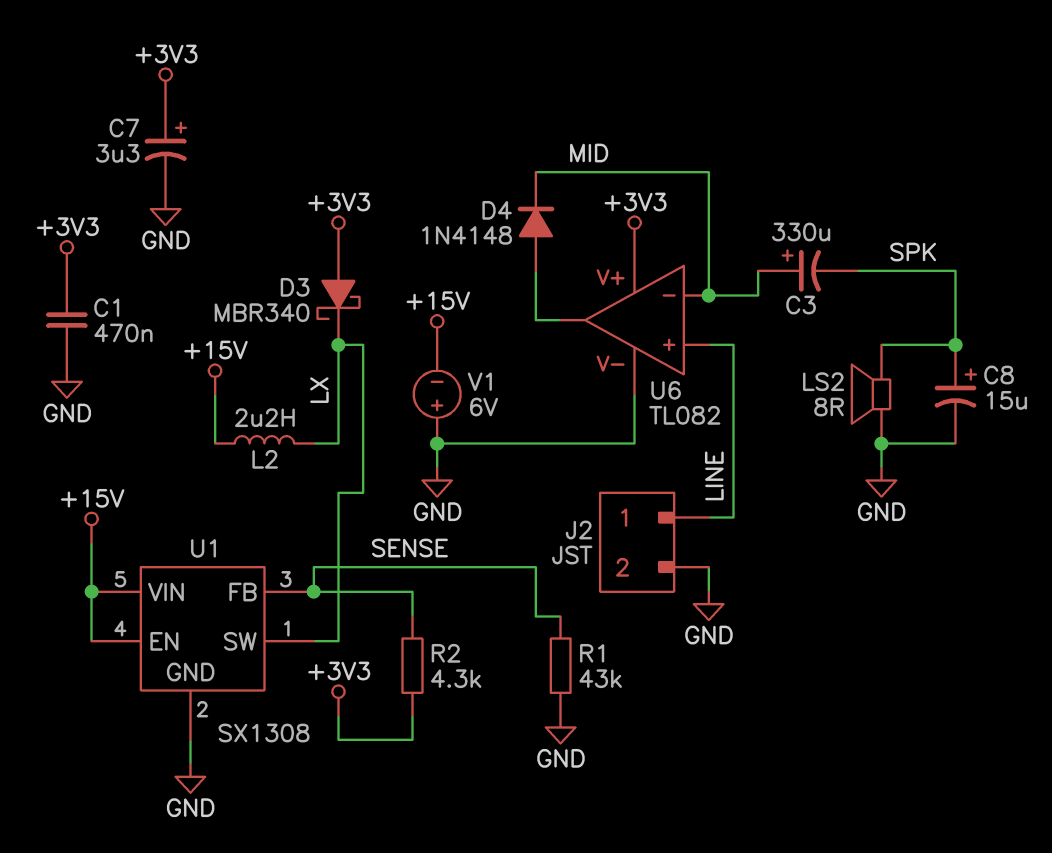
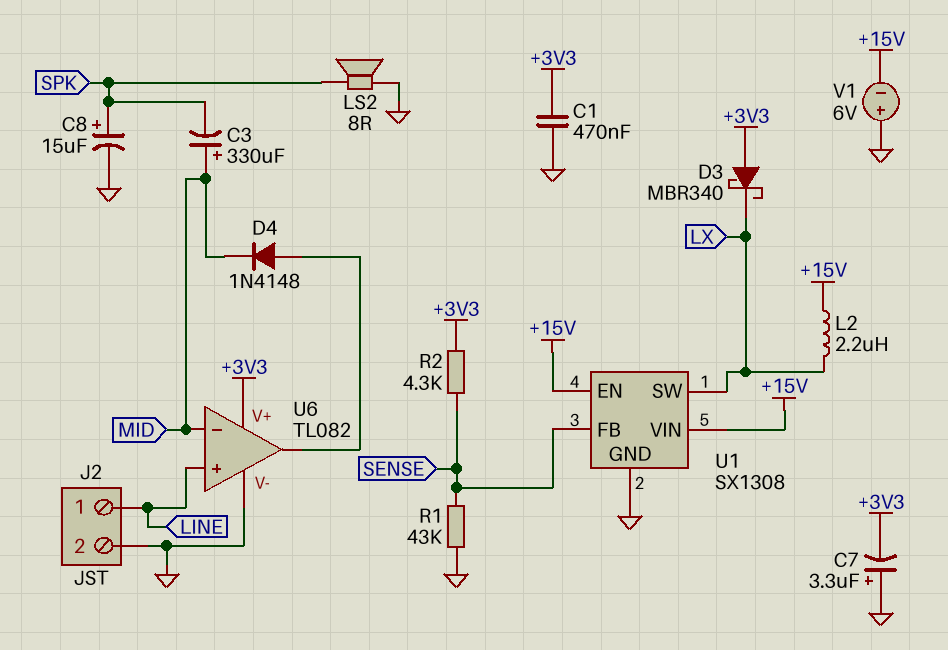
C7: 3.3uF (plus +3V3, minus GND) -> 3.3uF (plus GND, minus +3V3)

